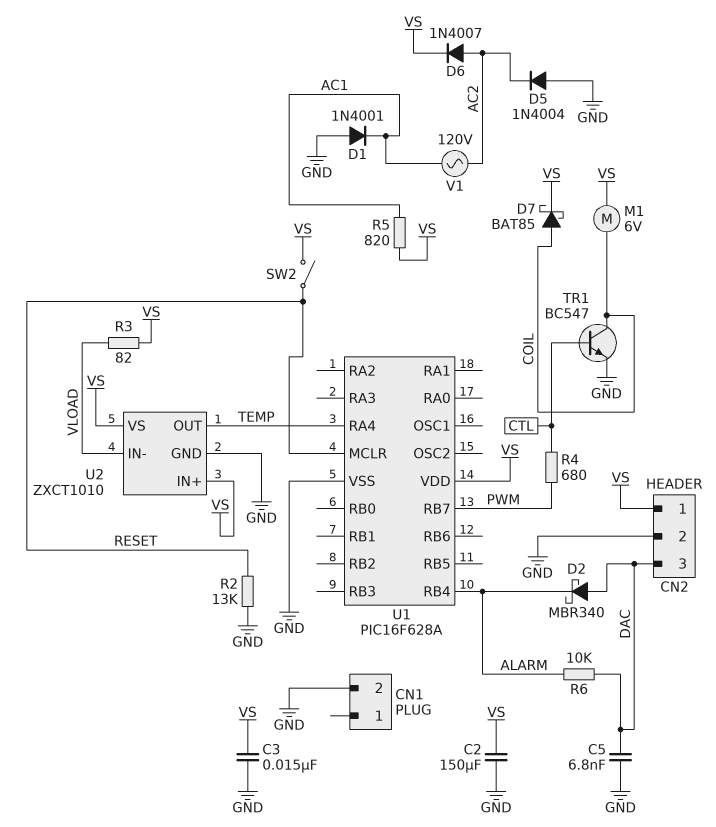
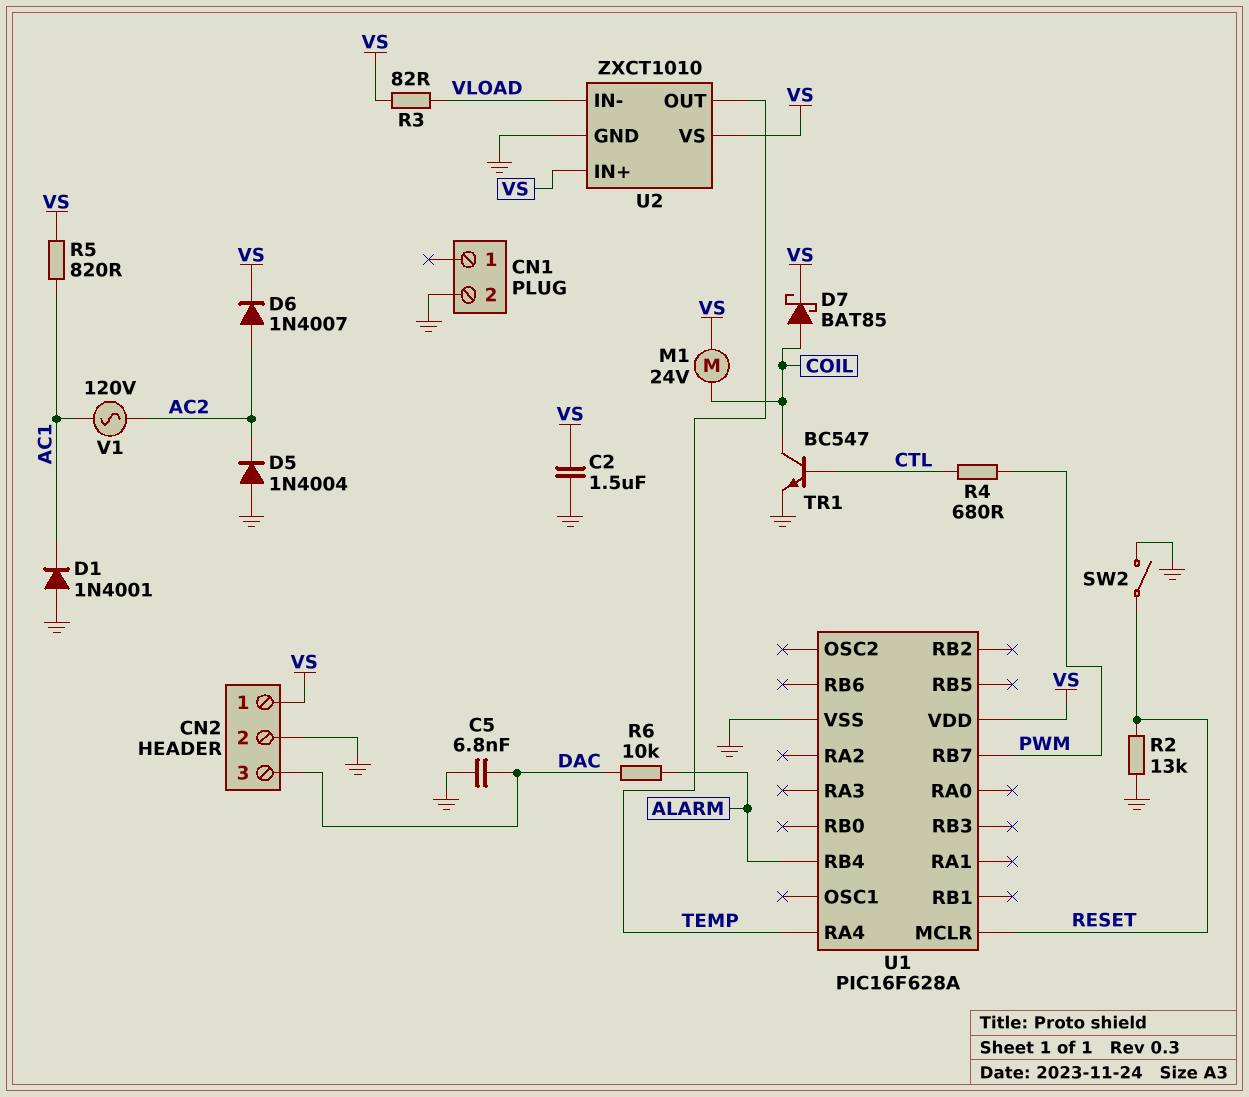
C2: 150uF (GND, VS) -> 1.5uF (GND, VS)
C3: 15nF (GND, VS) -> none
D2: schottky MBR340 (A DAC, K ALARM) -> none
M1: motor 6V (COIL, VS) -> motor 24V (COIL, VS)
SW2: switch (RESET, VS) -> switch (GND, RESET)

